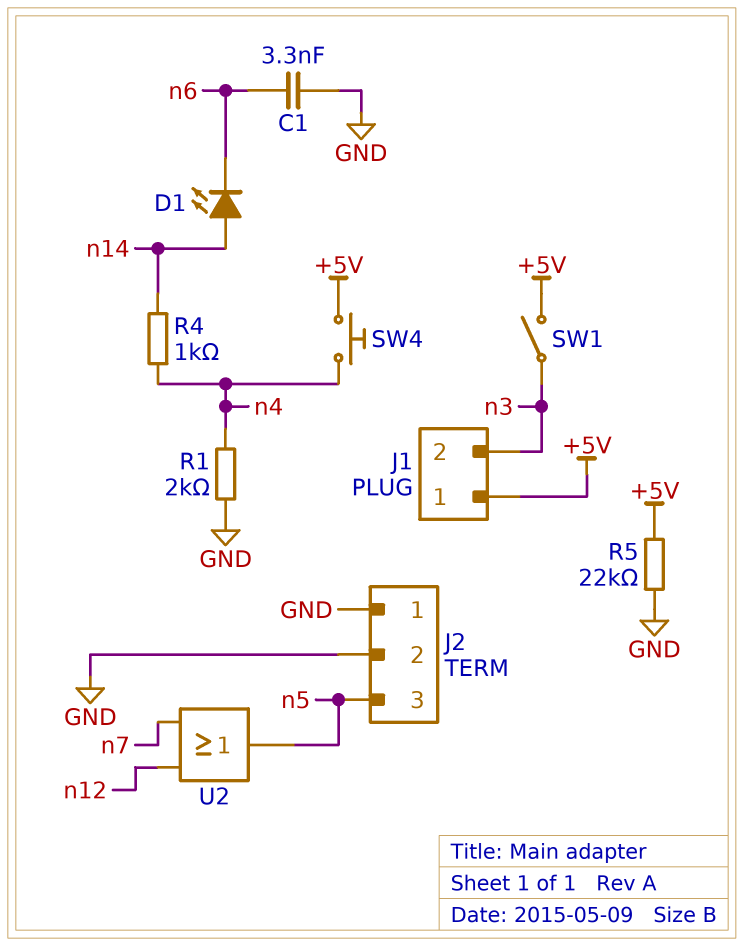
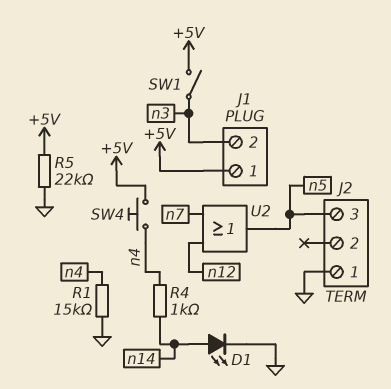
C1: 3.3nF (GND, n6) -> none
D1: LED (A n14, K n6) -> LED (A n14, K GND)
J2 pin 2: GND -> none
R1: 2k (GND, n4) -> 15k (GND, n4)

